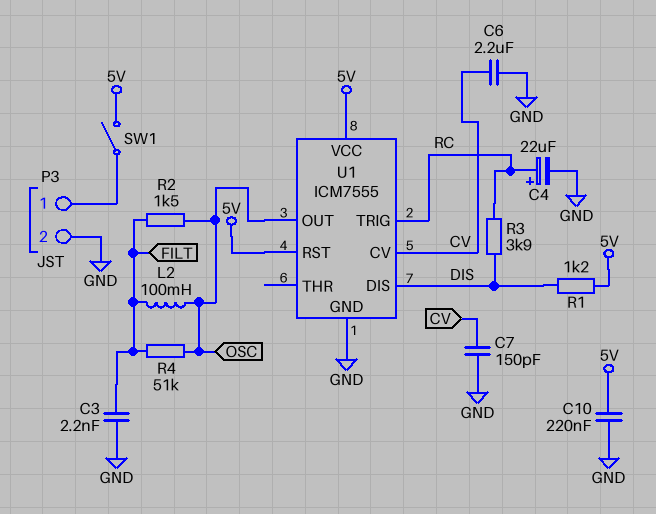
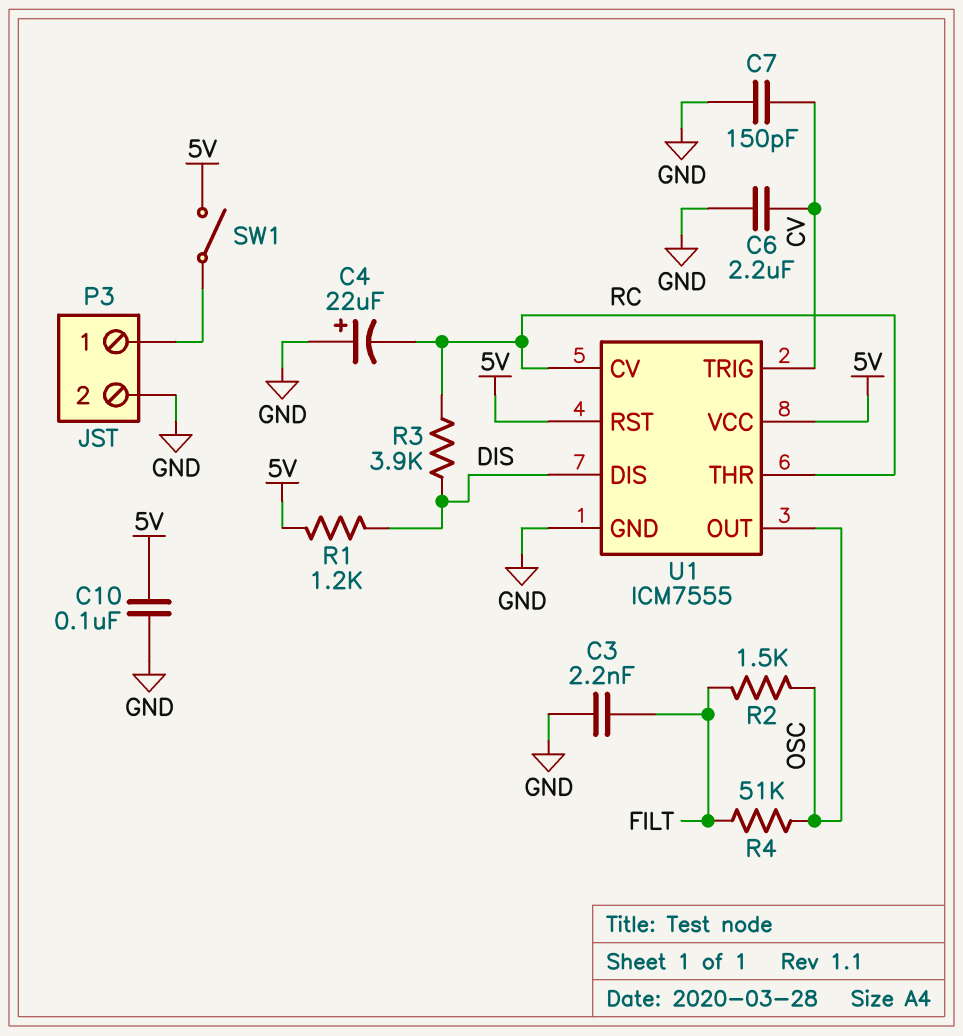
C4: 22uF (plus RC, minus GND) -> 22uF (plus GND, minus RC)
C10: 220nF (5V, GND) -> 100nF (5V, GND)
L2: 100mH (FILT, OSC) -> none
U1 pin CV: CV -> RC
U1 pin THR: none -> RC
U1 pin TRIG: RC -> CV

